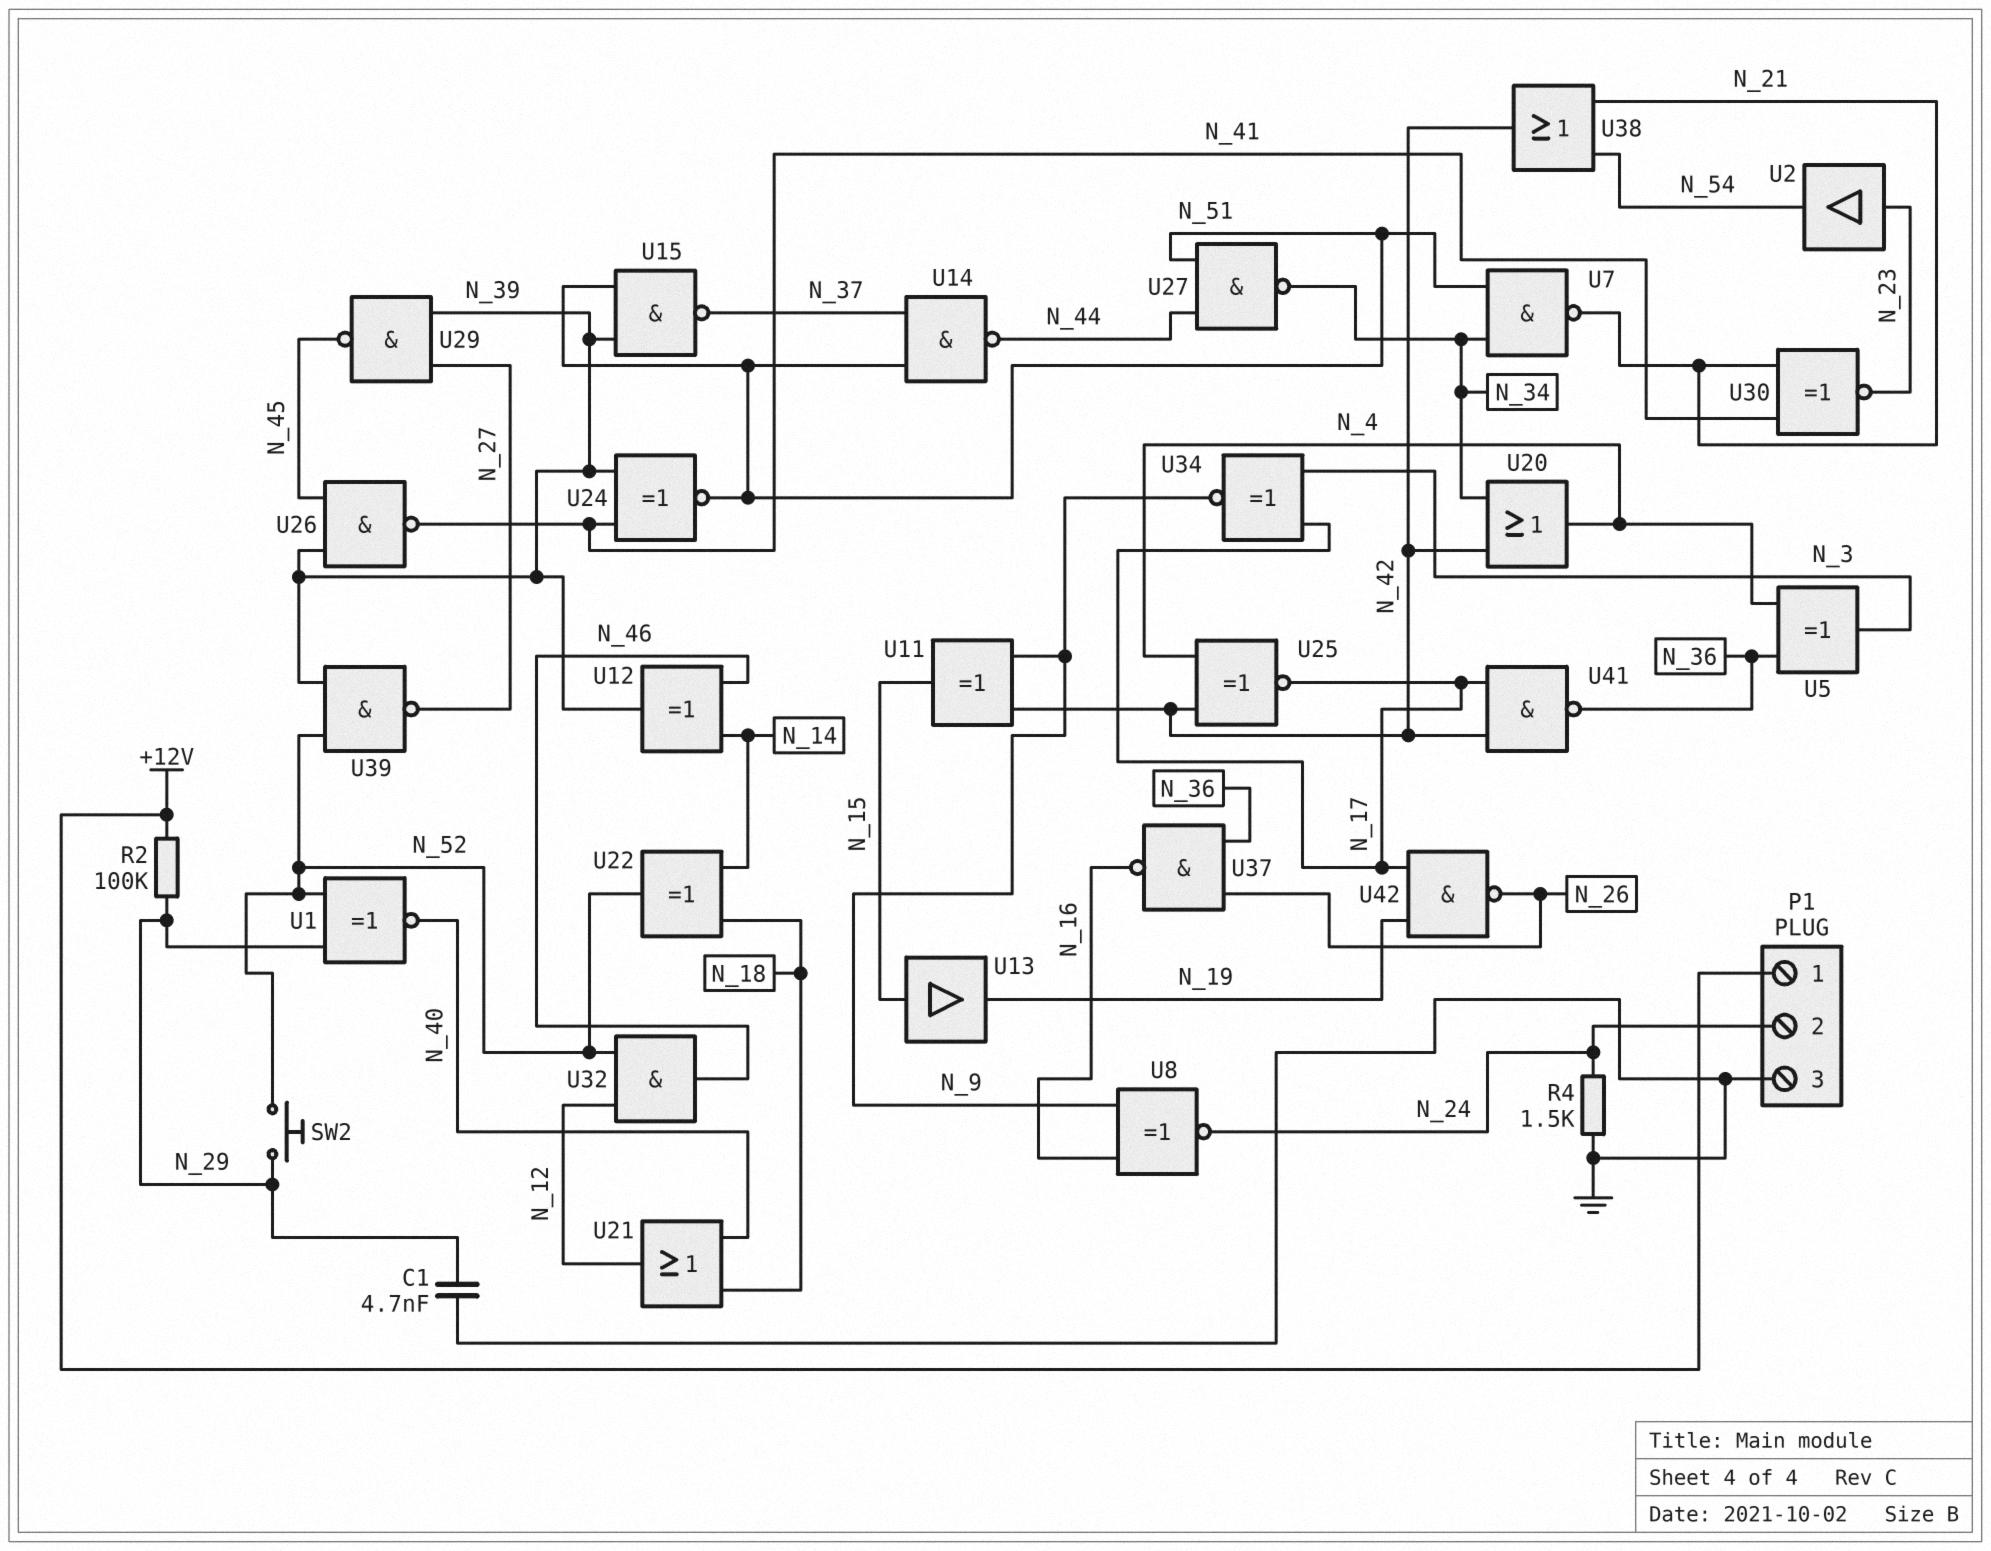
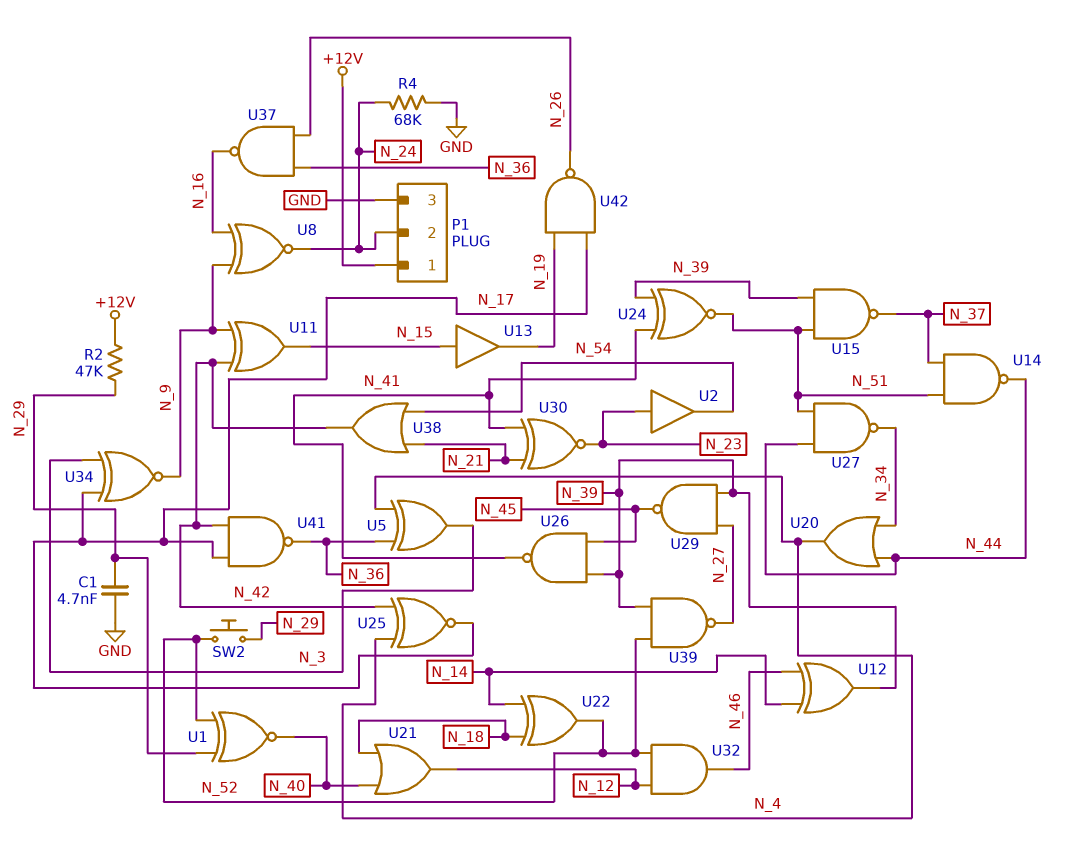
R2: 100k (+12V, N_29) -> 47k (+12V, N_29)
R4: 1.5k (GND, N_24) -> 68k (GND, N_24)
U7: NAND (in N_34, in N_51, out N_21) -> none
U20: OR (in N_34, in N_42, out N_4) -> OR (in N_34, in N_44, out N_4)

